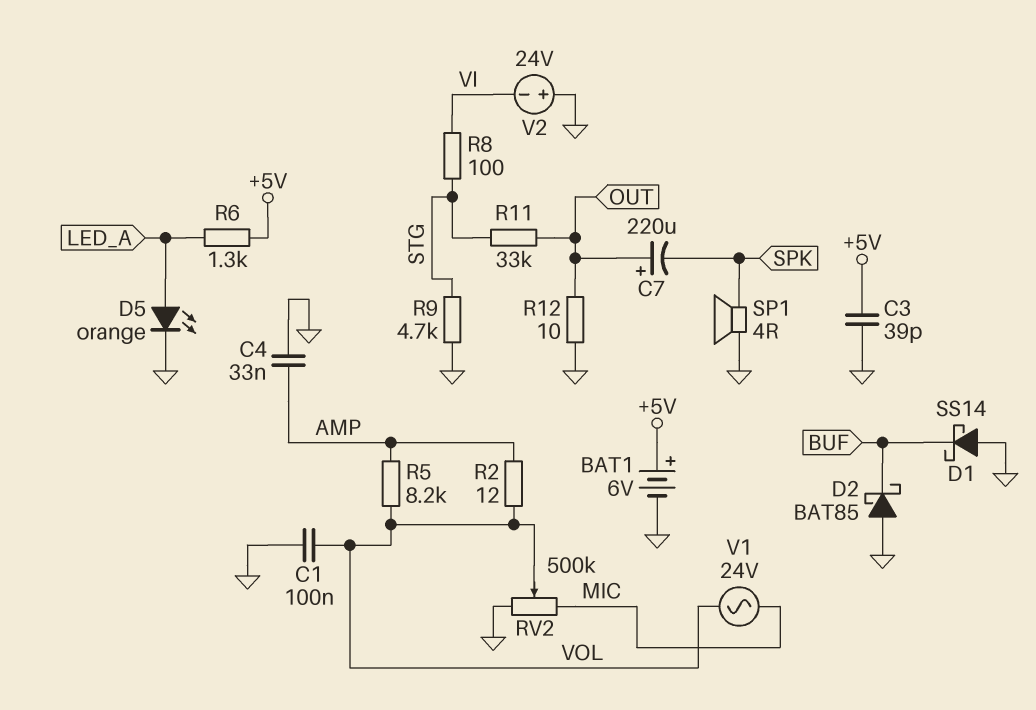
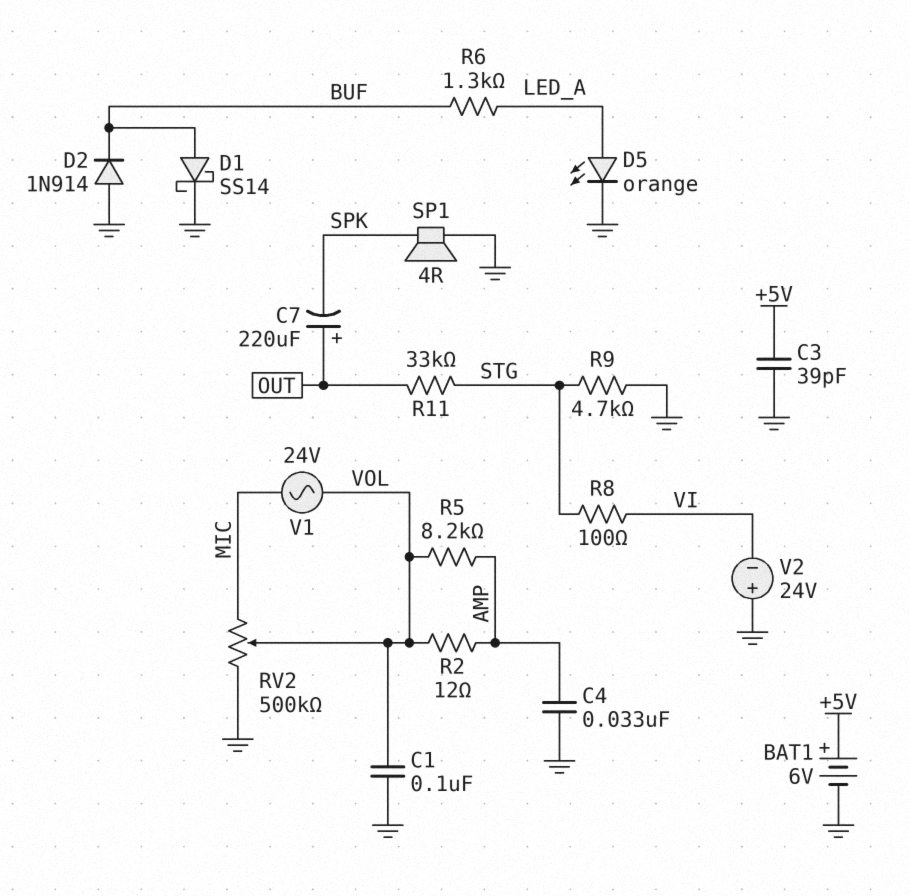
D1: schottky SS14 (A GND, K BUF) -> schottky SS14 (A BUF, K GND)
D2: schottky BAT85 (A GND, K BUF) -> diode 1N914 (A GND, K BUF)
R6: 1.3k (+5V, LED_A) -> 1.3k (BUF, LED_A)
R12: 10 (GND, OUT) -> none

